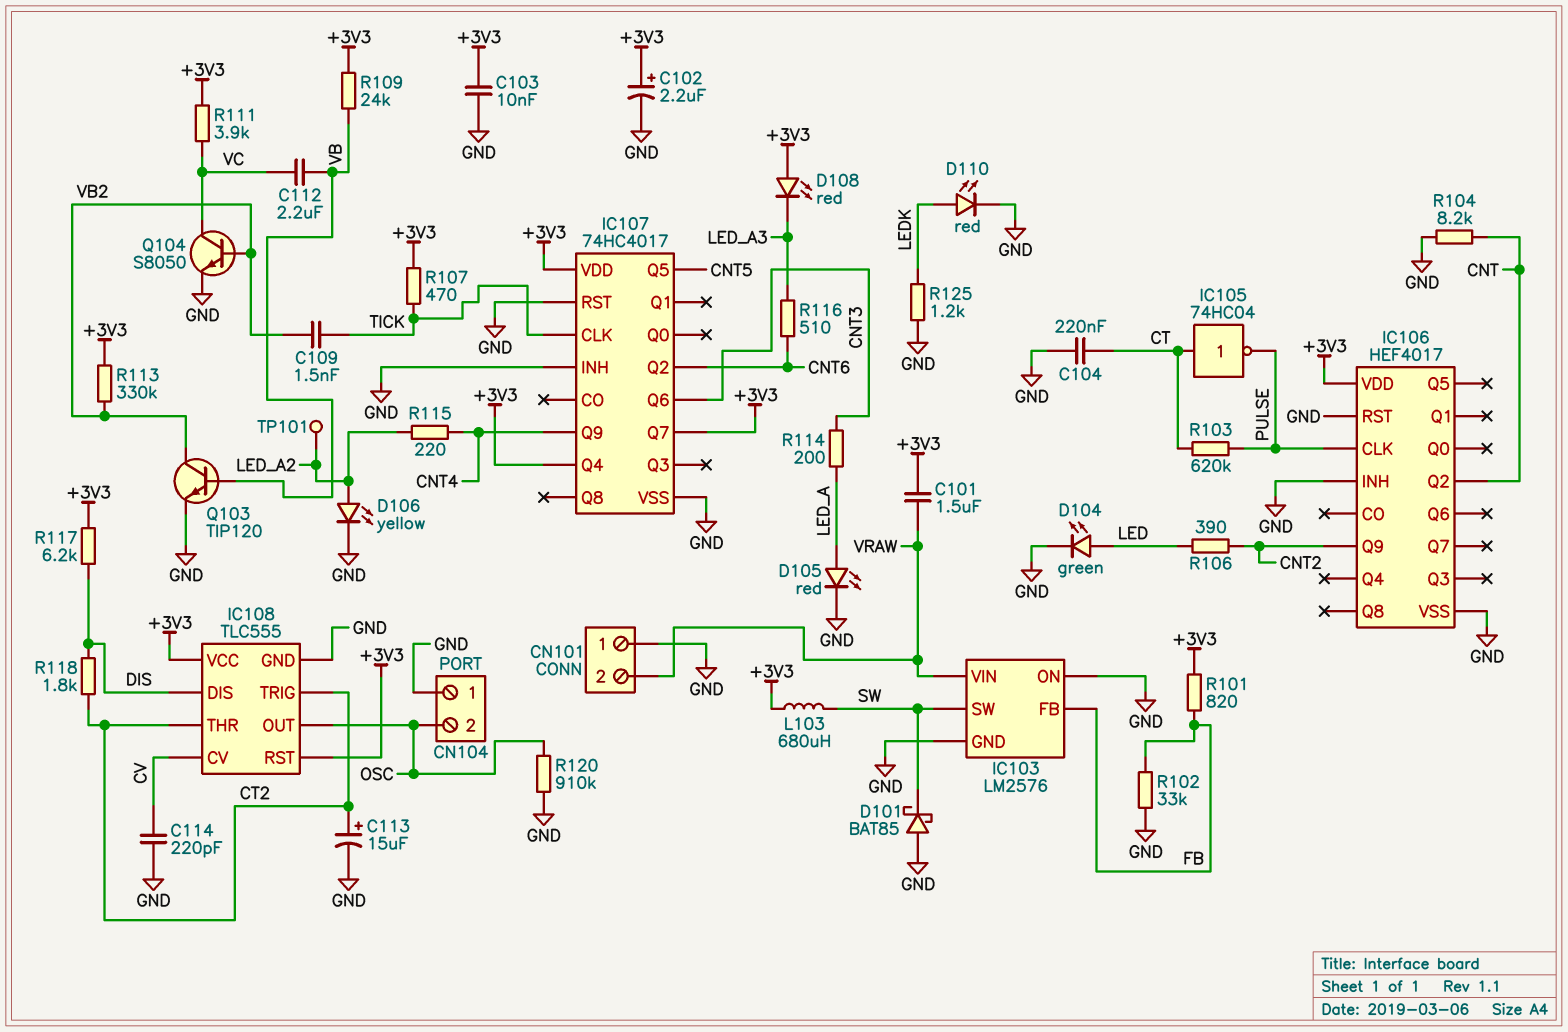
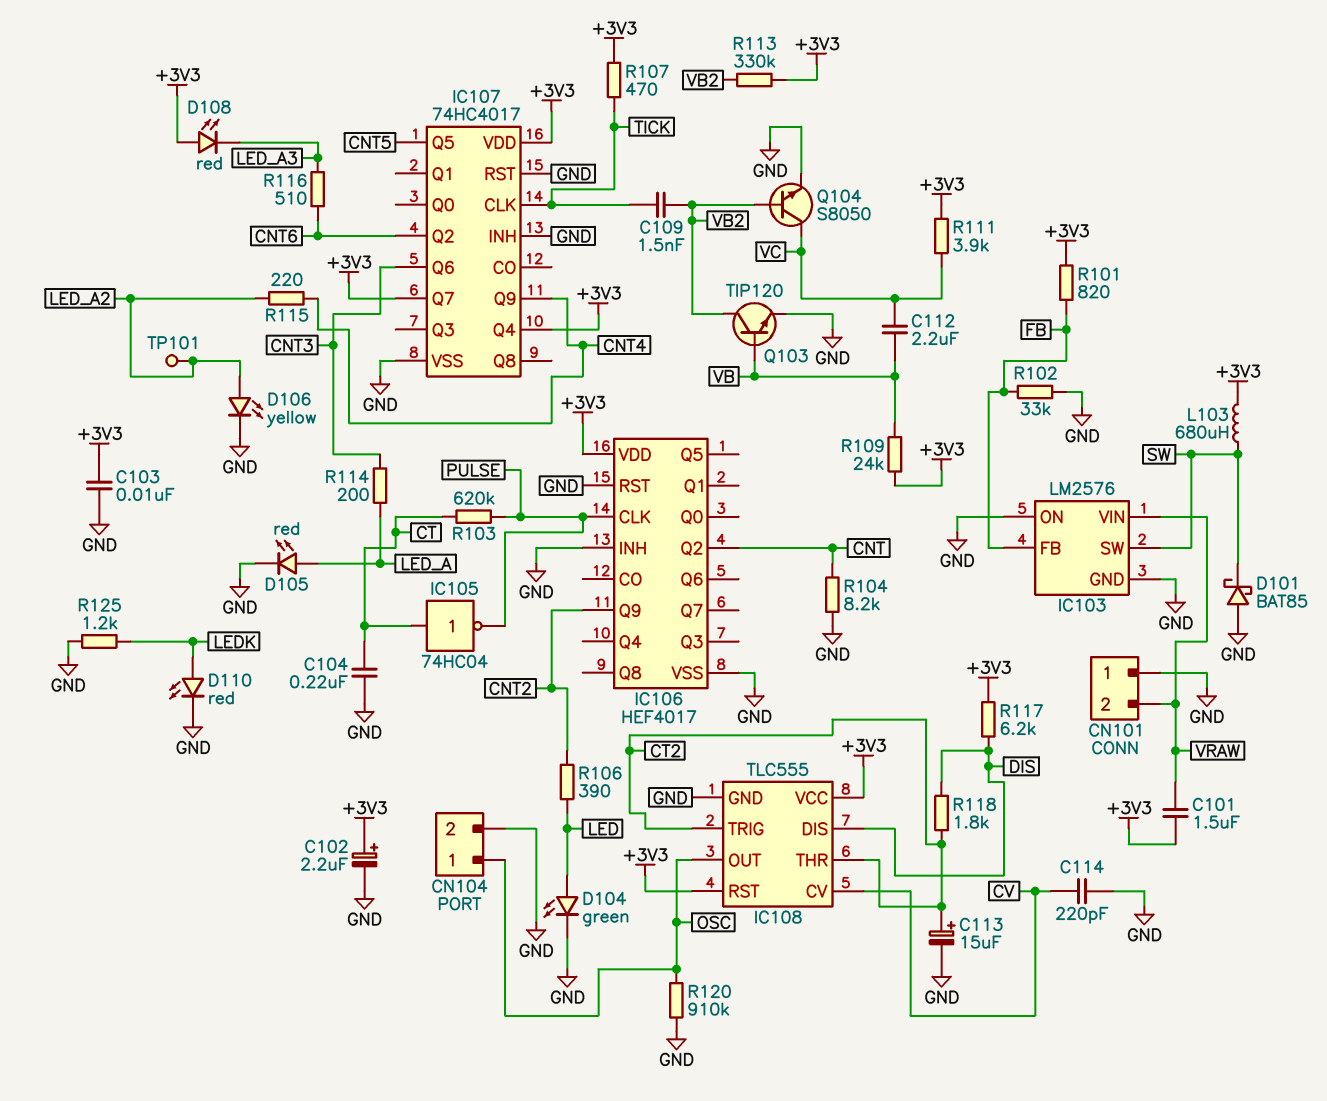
CN104 pin 1: GND -> OSC
CN104 pin 2: OSC -> GND

